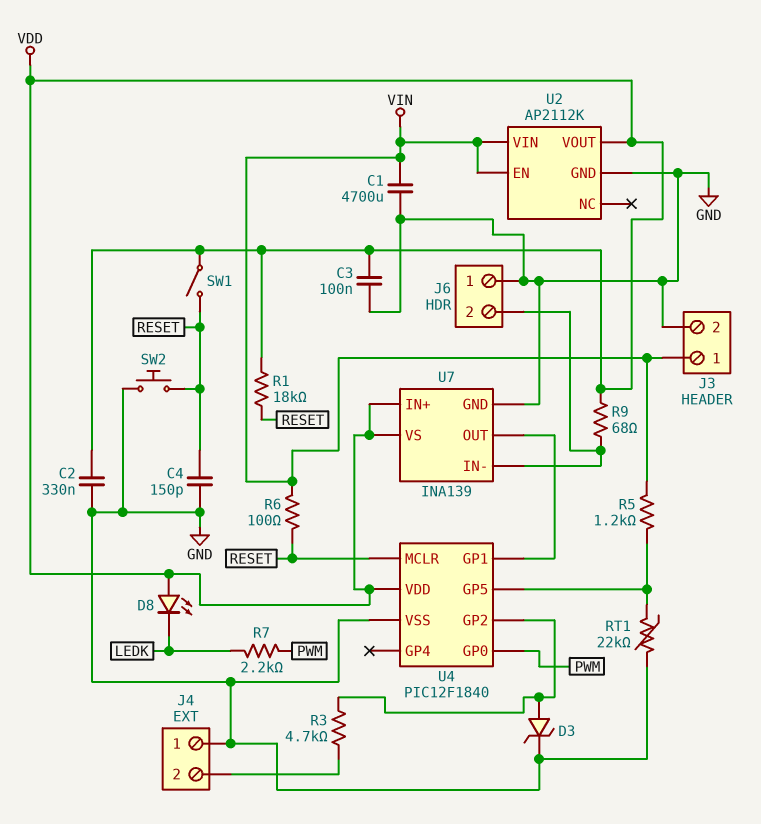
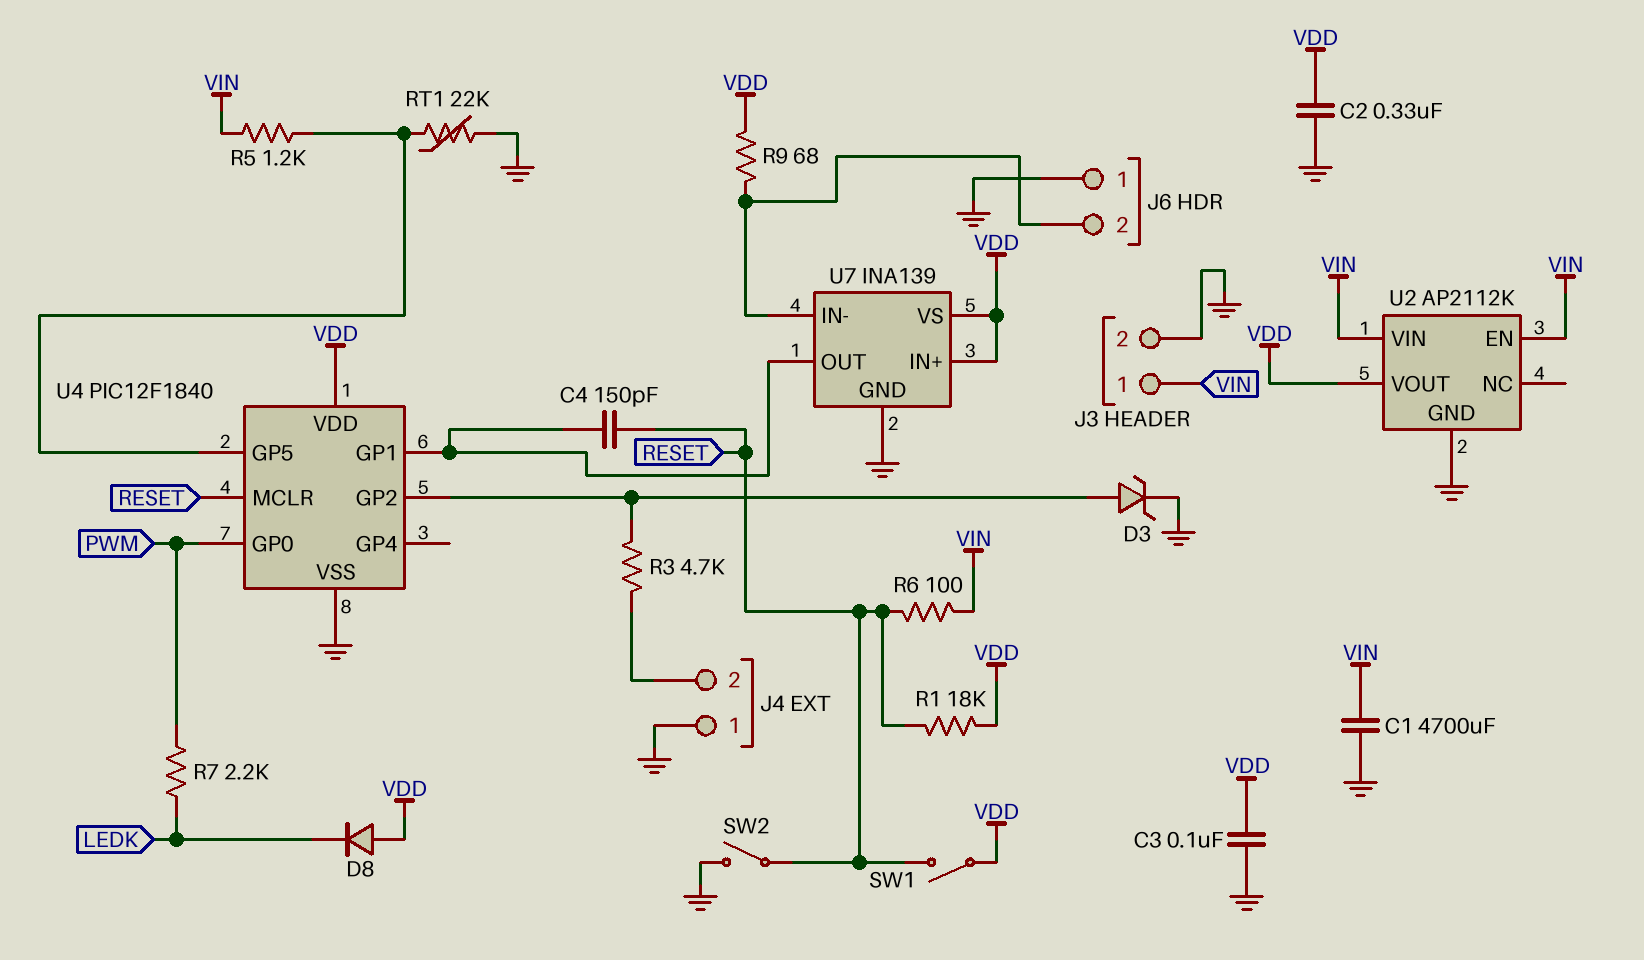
C4: 150pF (GND, RESET) -> 150pF (RESET, U4/GP1)
D8: LED (A VDD, K LEDK) -> diode (A VDD, K LEDK)
SW2: button (GND, RESET) -> switch (GND, RESET)

